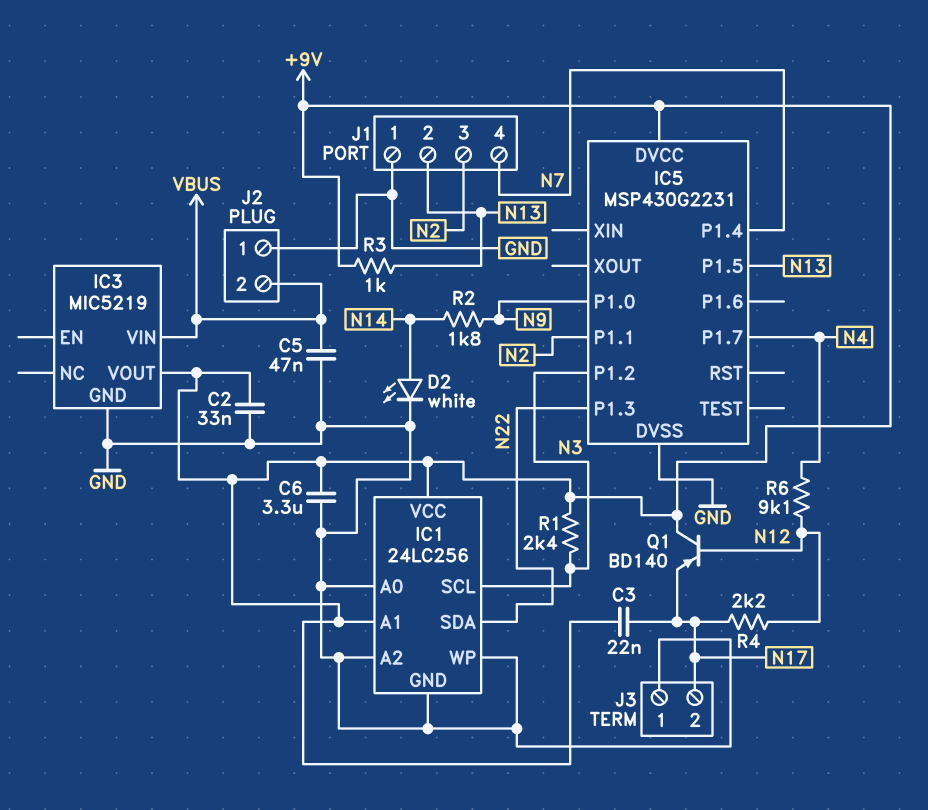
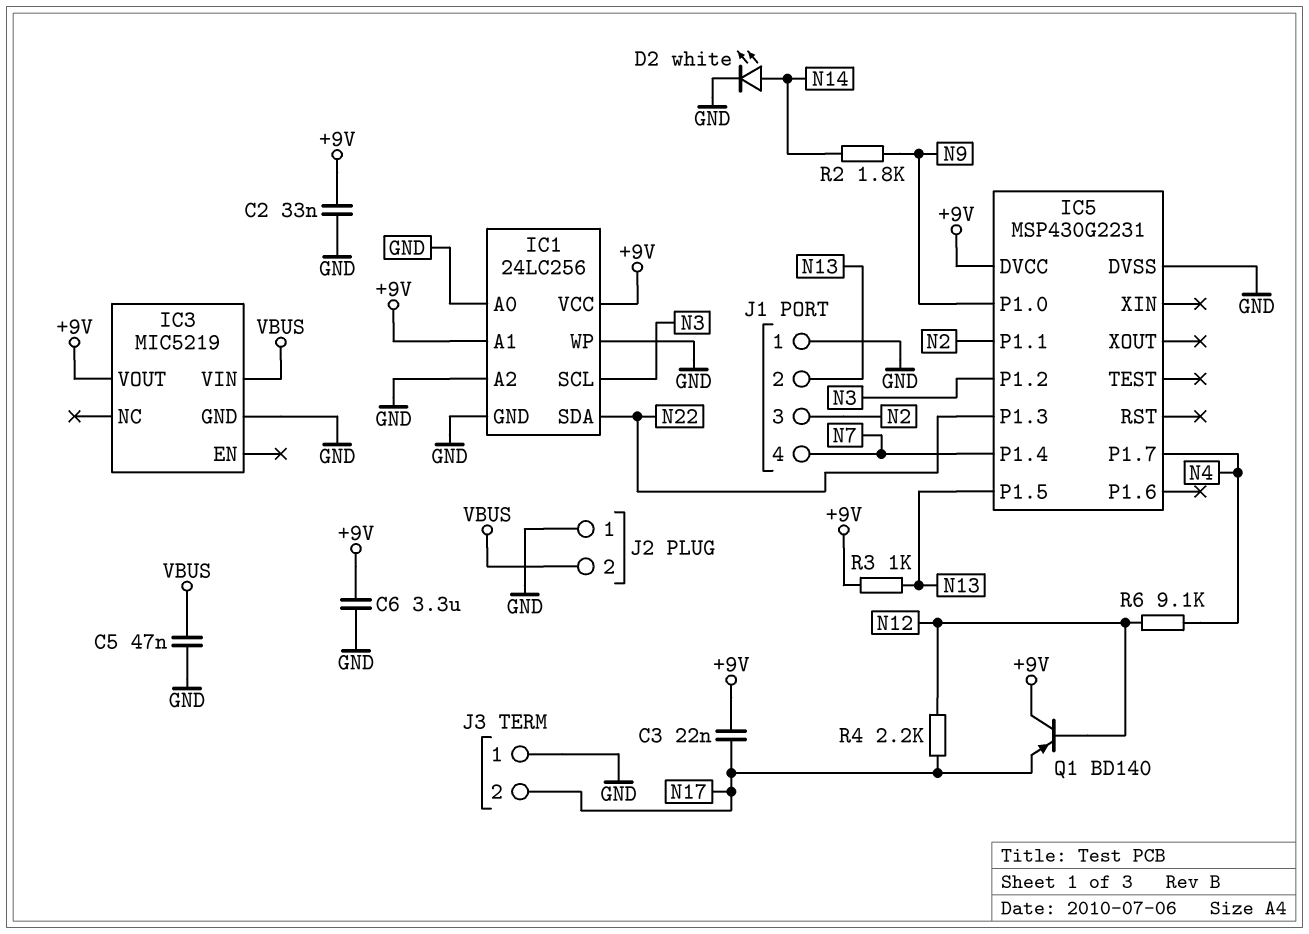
R1: 2.4k (+9V, N3) -> none

